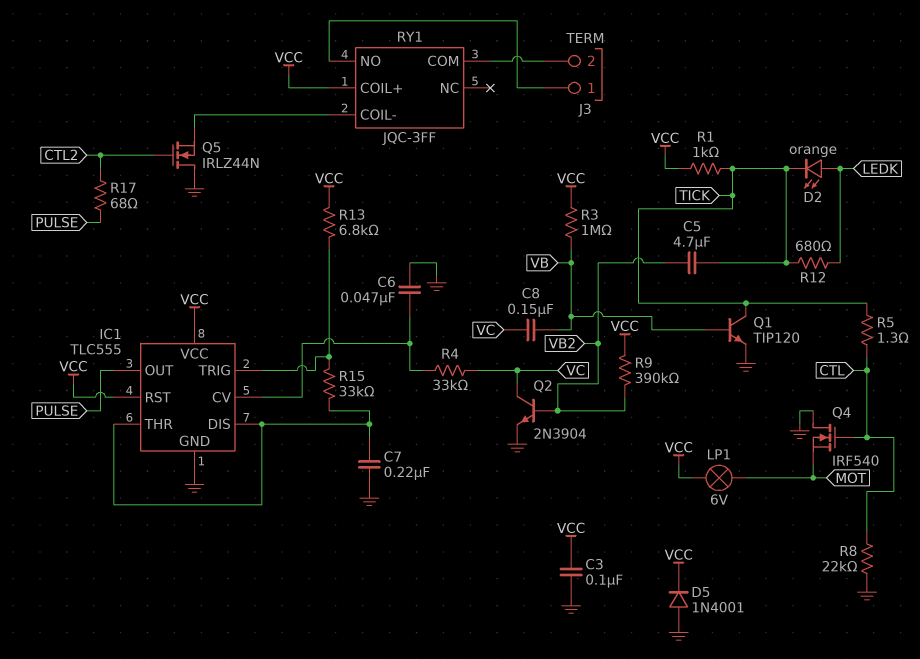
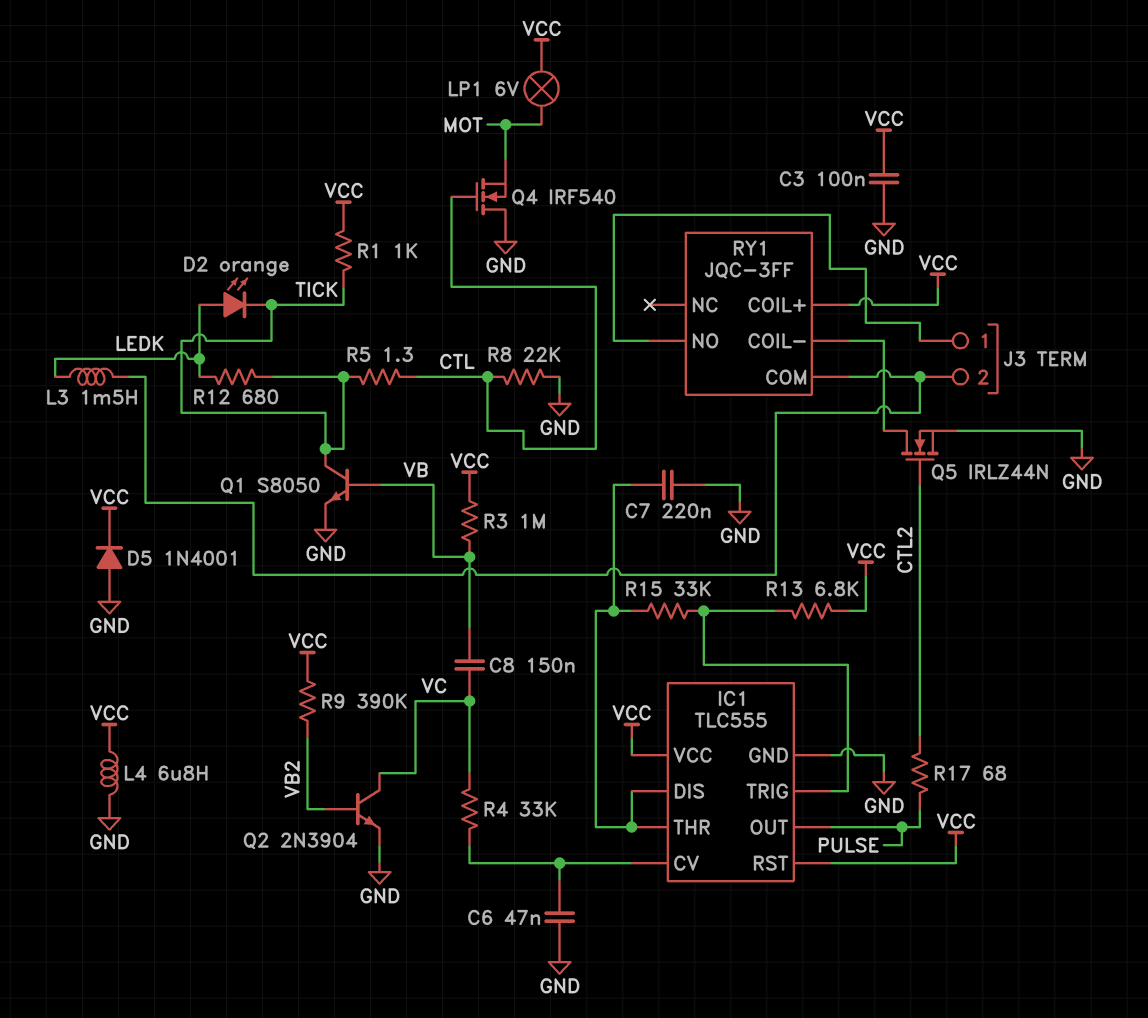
C5: 4.7uF (TICK, VB2) -> none
L3: none -> 1.5mH (J3/2, LEDK)
L4: none -> 6.8uH (GND, VCC)
Q1: NPN TIP120 (B VB, C TICK, E GND) -> NPN S8050 (B VB, C TICK, E GND)
Q5: NMOS IRLZ44N (G CTL2, D GND, S RY1/COIL-) -> NMOS IRLZ44N (G CTL2, D RY1/COIL-, S GND)

